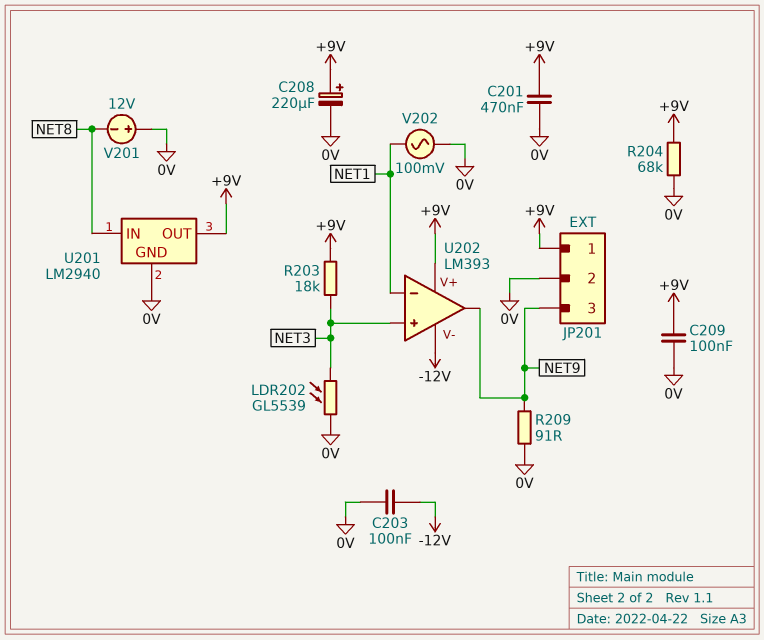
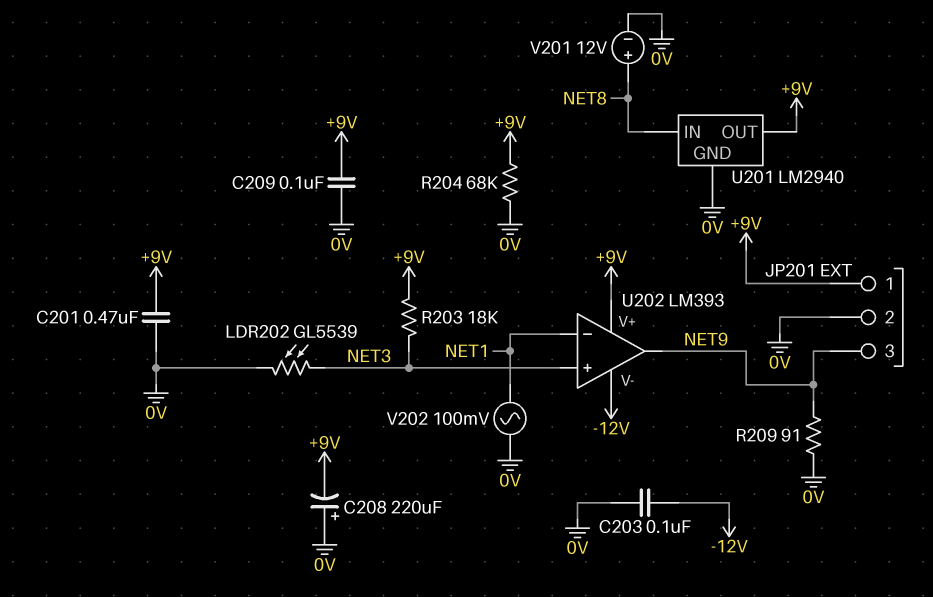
C208: 220uF (plus +9V, minus 0V) -> 220uF (plus 0V, minus +9V)
V201: 12V (plus 0V, minus NET8) -> 12V (plus NET8, minus 0V)

